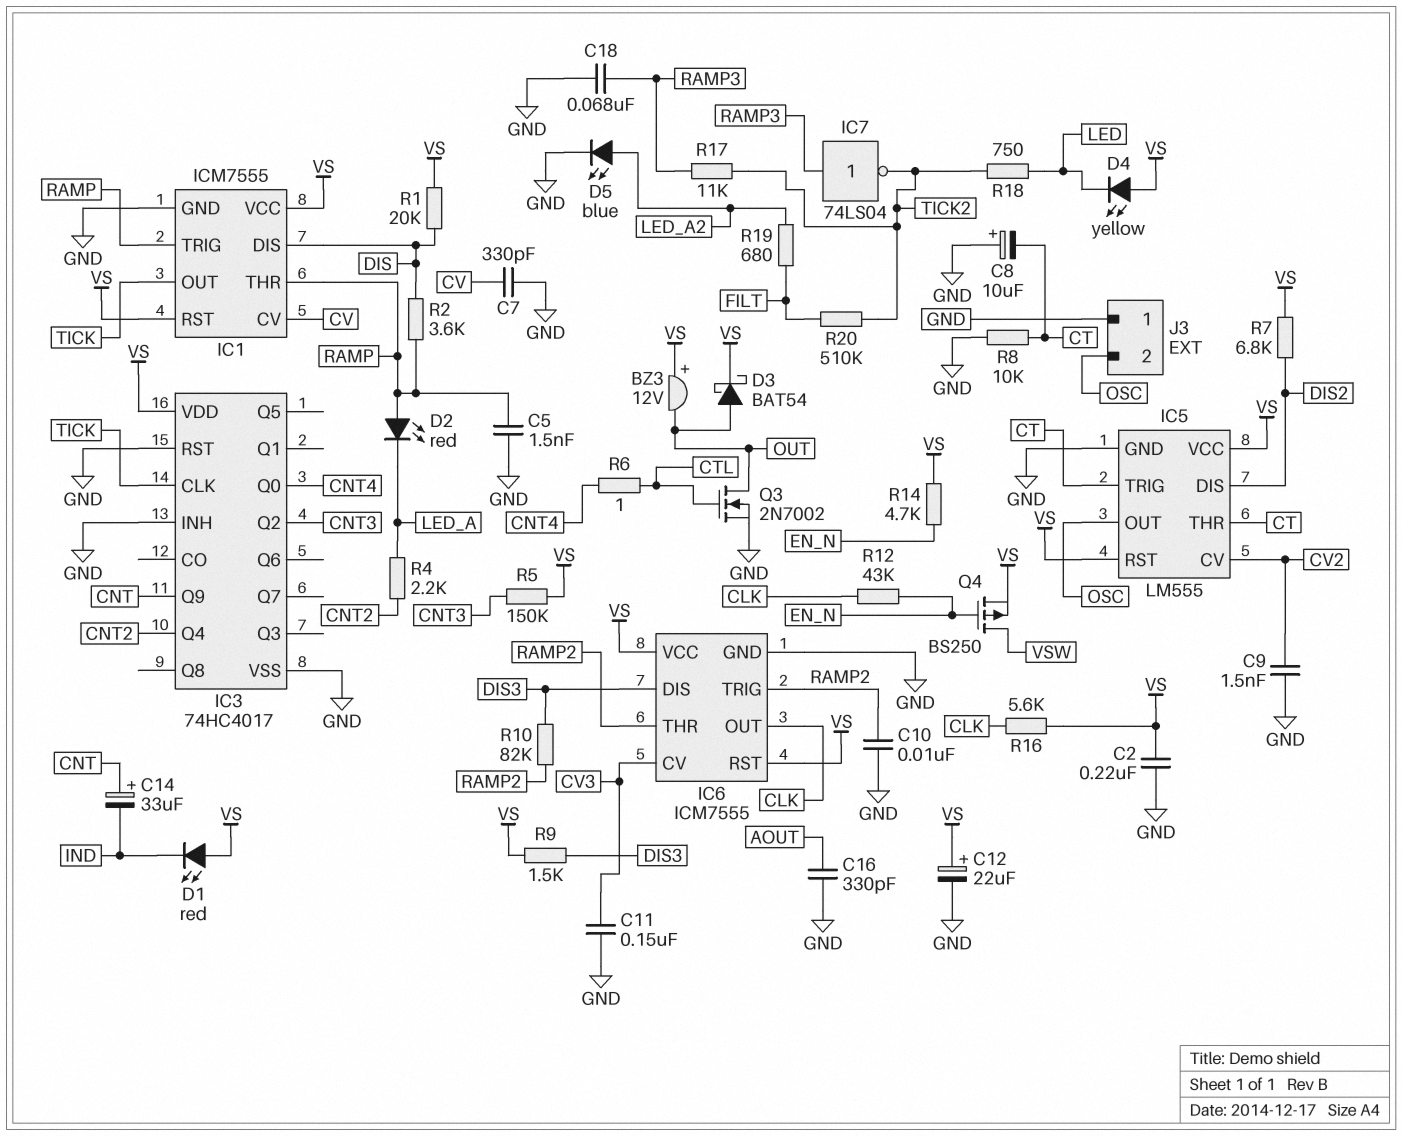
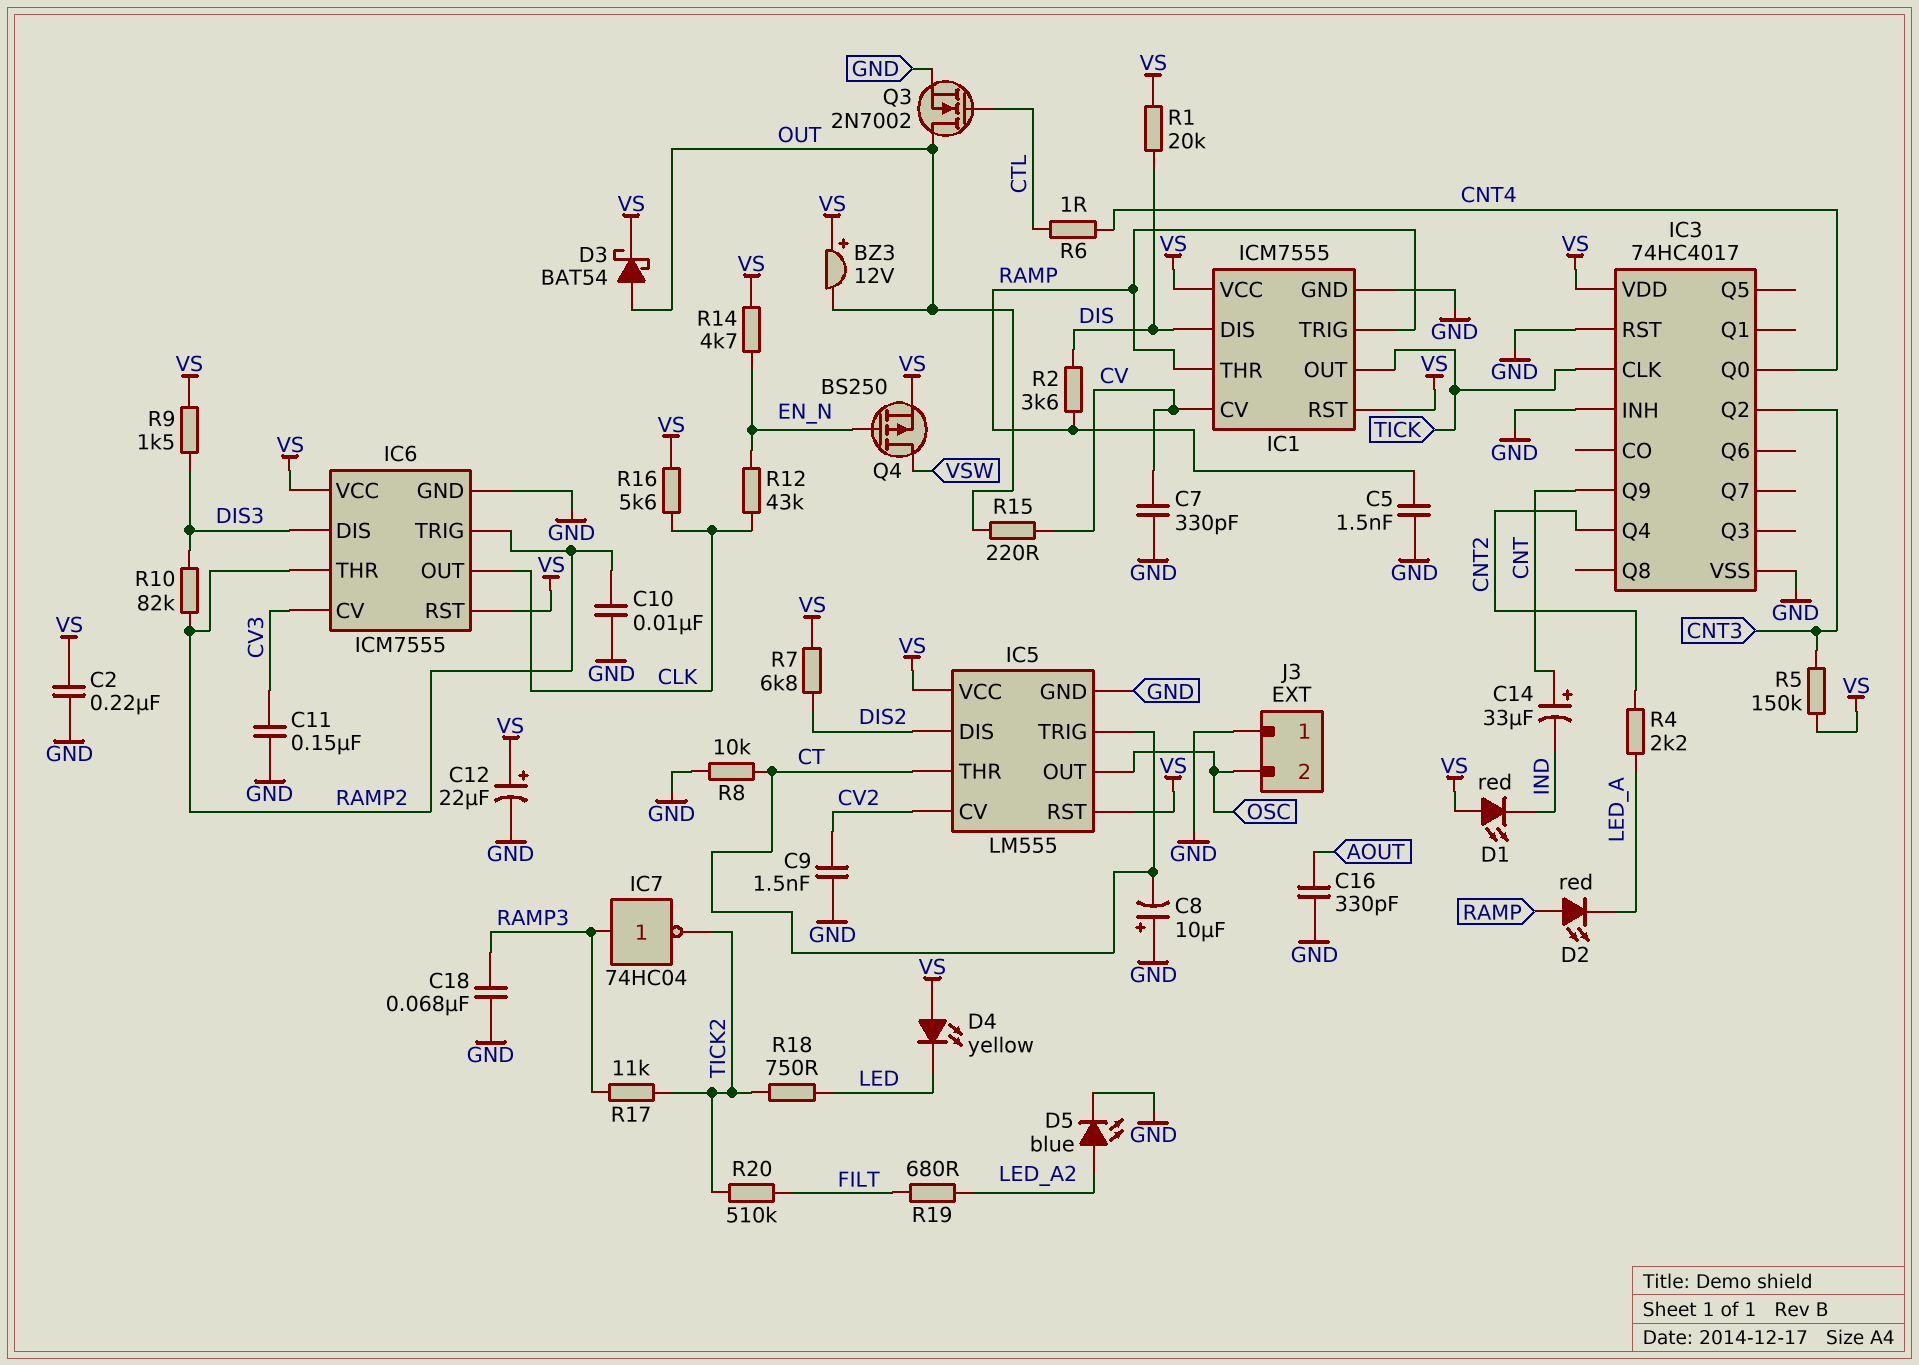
IC7: NOT 74LS04 (in RAMP3, out TICK2) -> NOT 74HC04 (in RAMP3, out TICK2)
R15: none -> 220 (CV, OUT)

